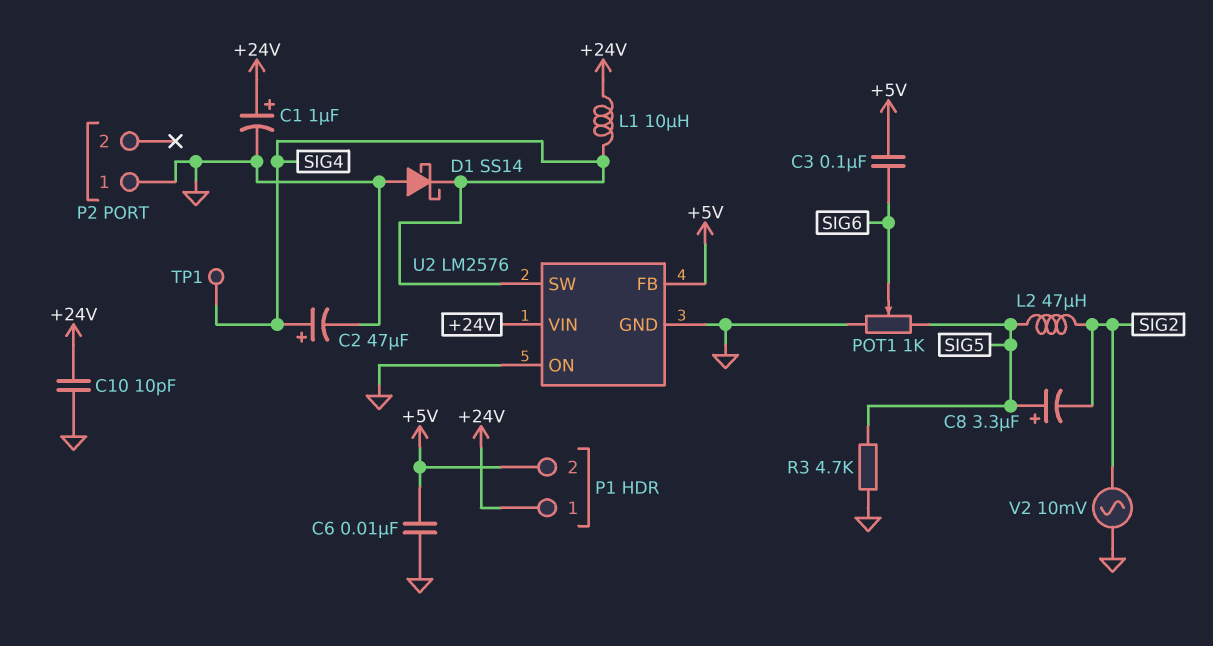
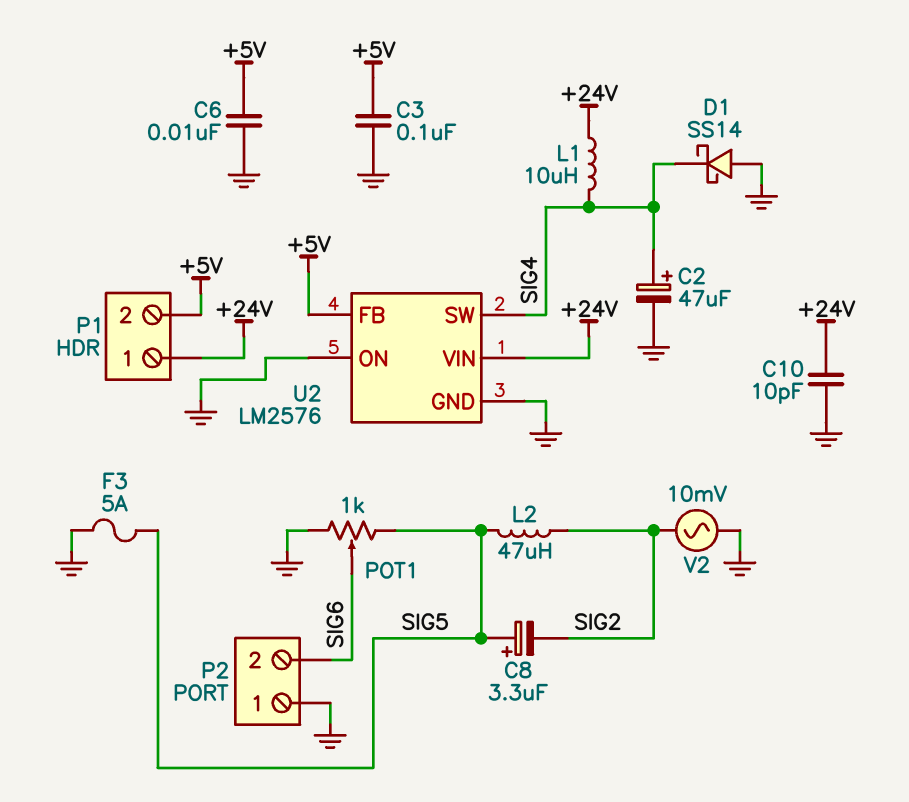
C1: 1uF (plus +24V, minus GND) -> none
C3: 100nF (+5V, SIG6) -> 100nF (+5V, GND)
F3: none -> 5A (GND, SIG5)
P2 pin 2: none -> SIG6
R3: 4.7k (GND, SIG5) -> none
TP1: test point (SIG4) -> none

